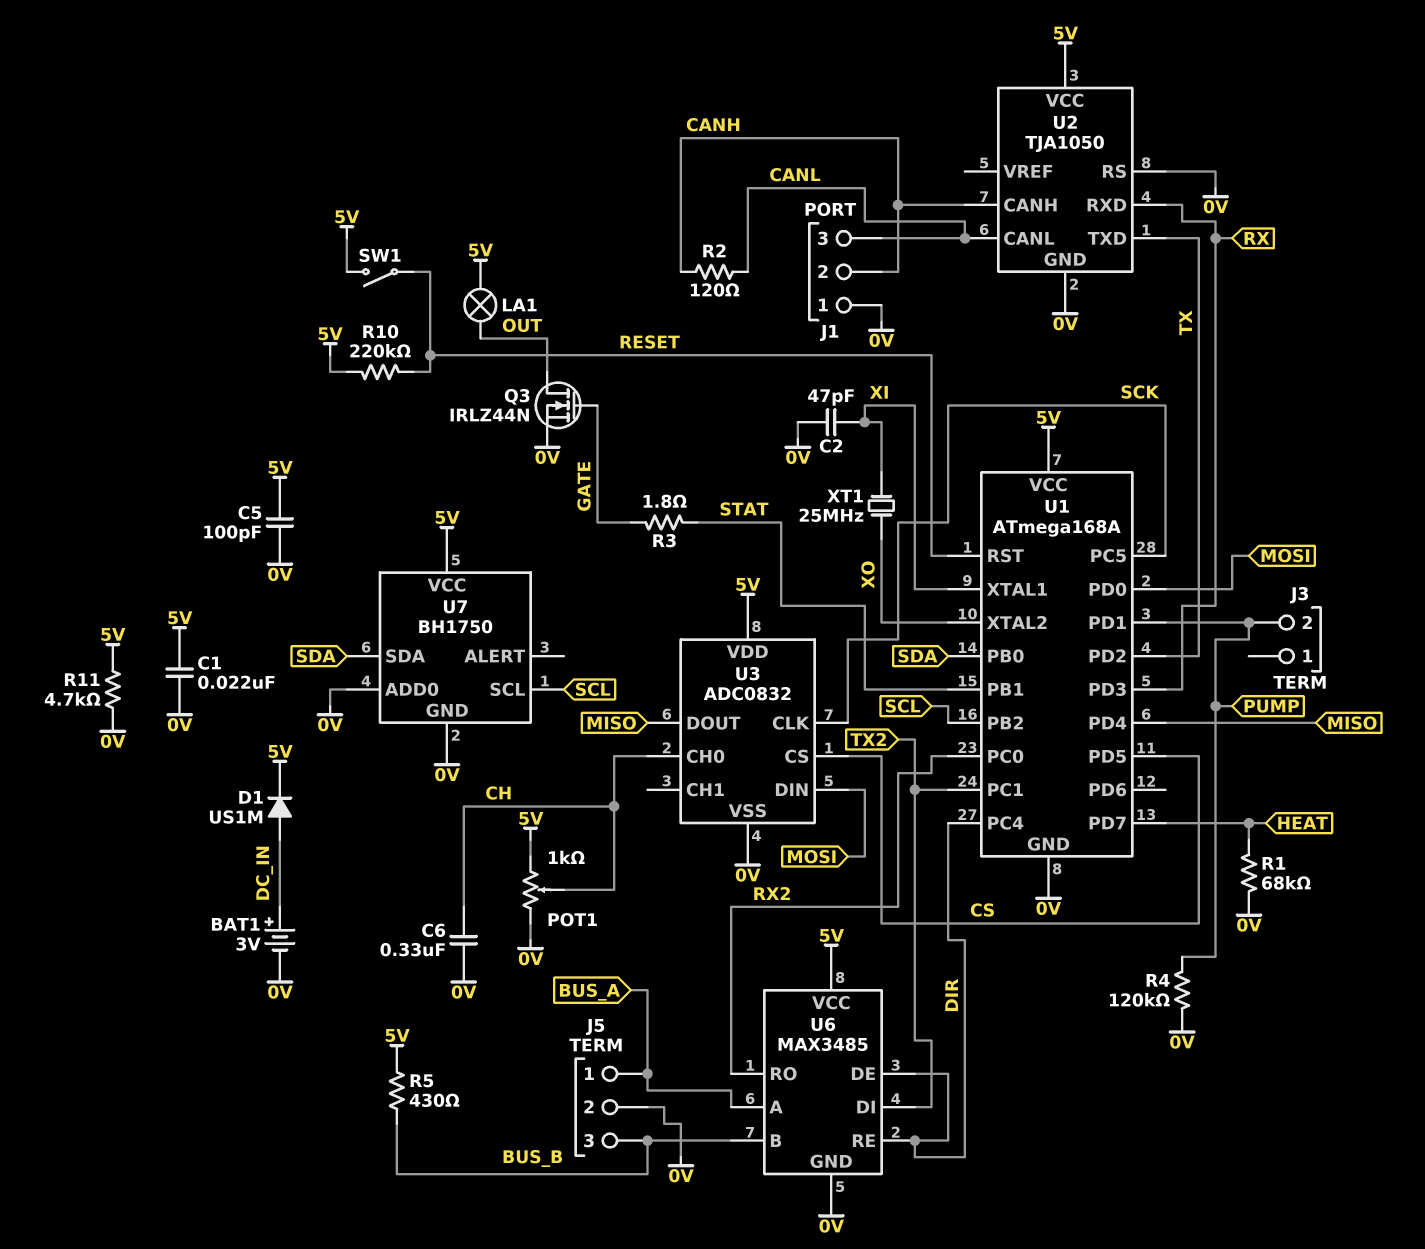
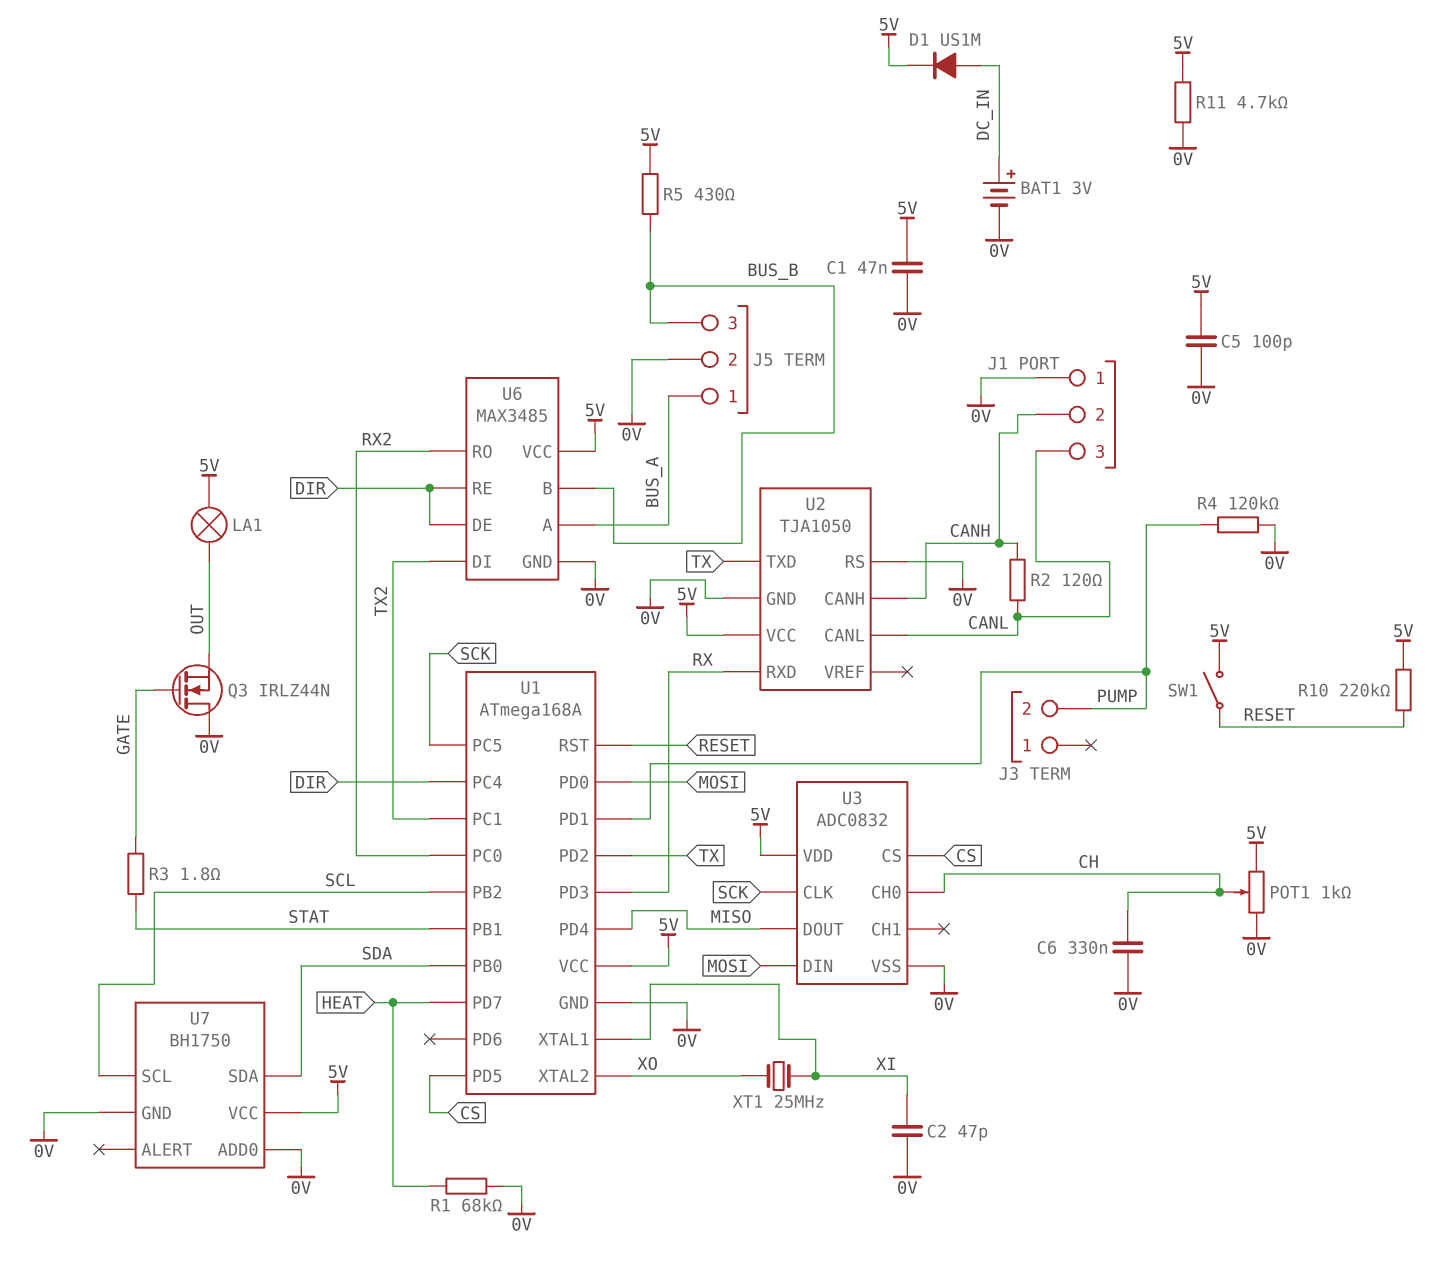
C1: 22nF (0V, 5V) -> 47nF (0V, 5V)
Q3: NMOS IRLZ44N (G GATE, D OUT, S 0V) -> NMOS IRLZ44N (G GATE, D 0V, S OUT)

